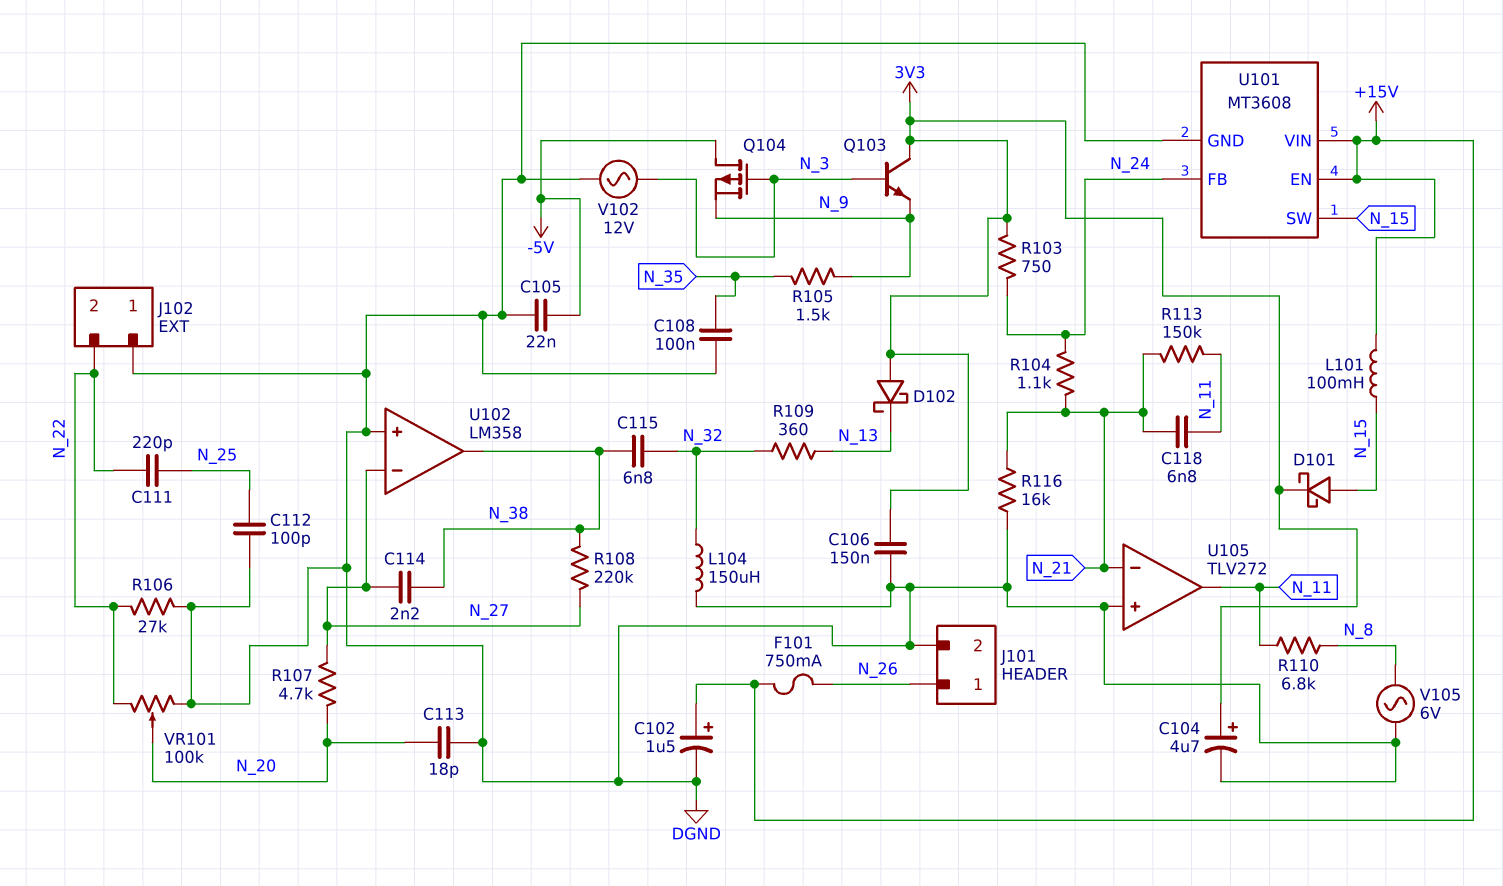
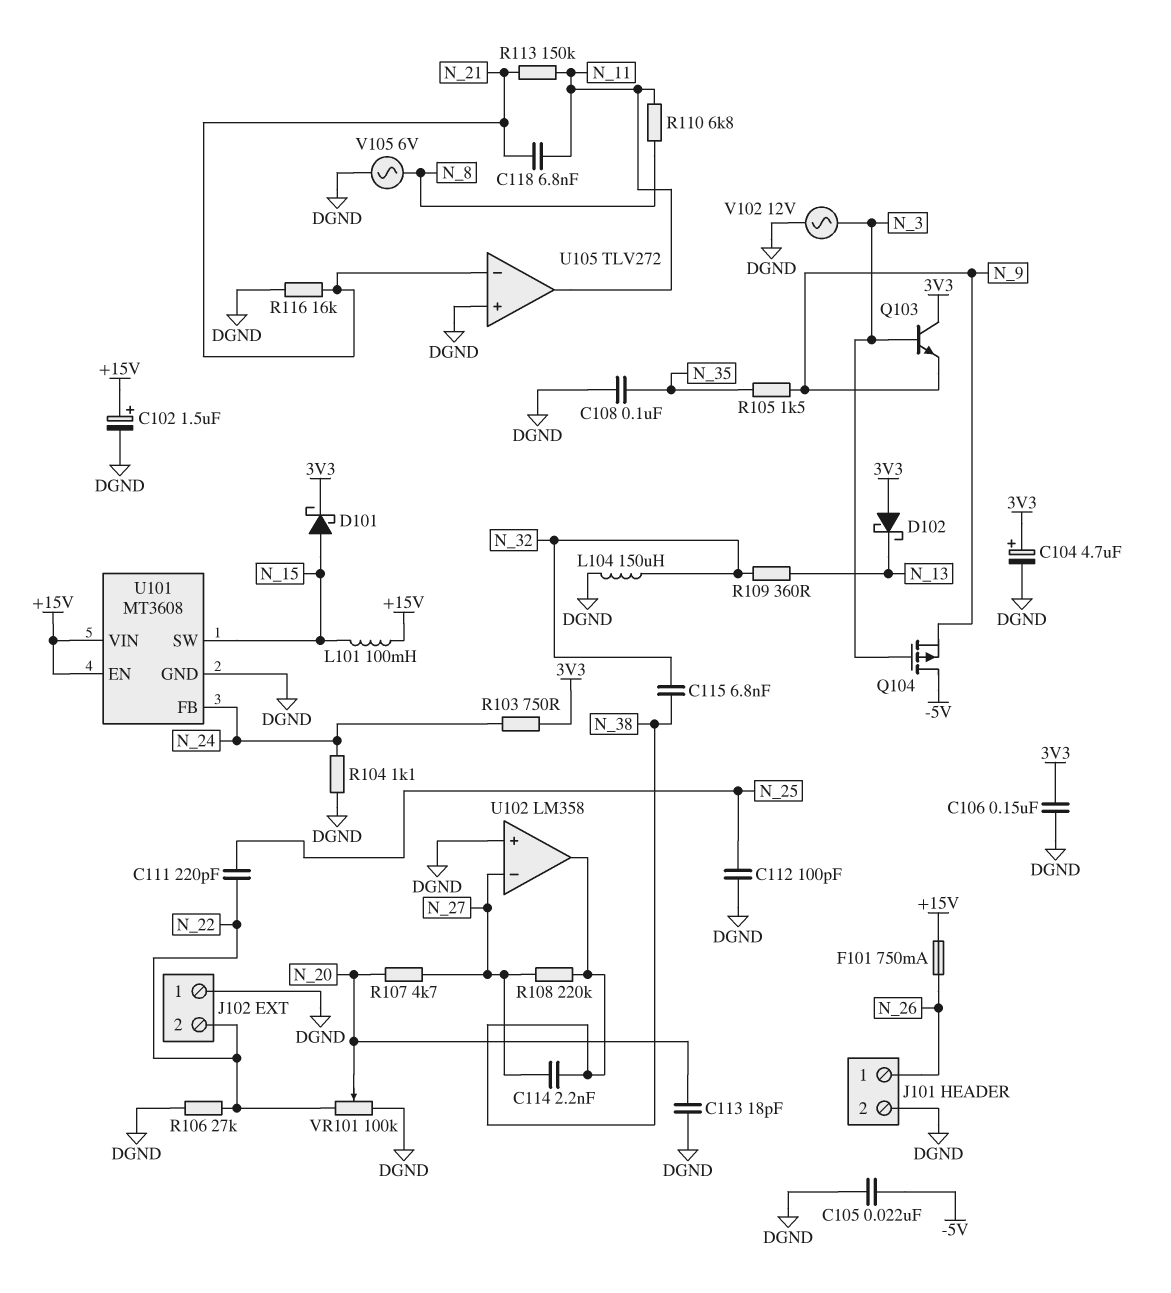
R104: 1.1k (N_21, N_24) -> 1.1k (DGND, N_24)

